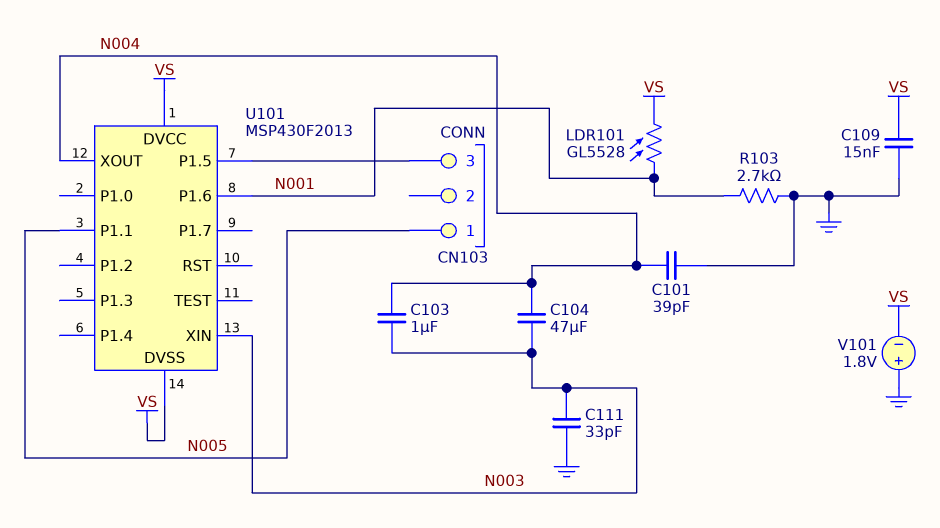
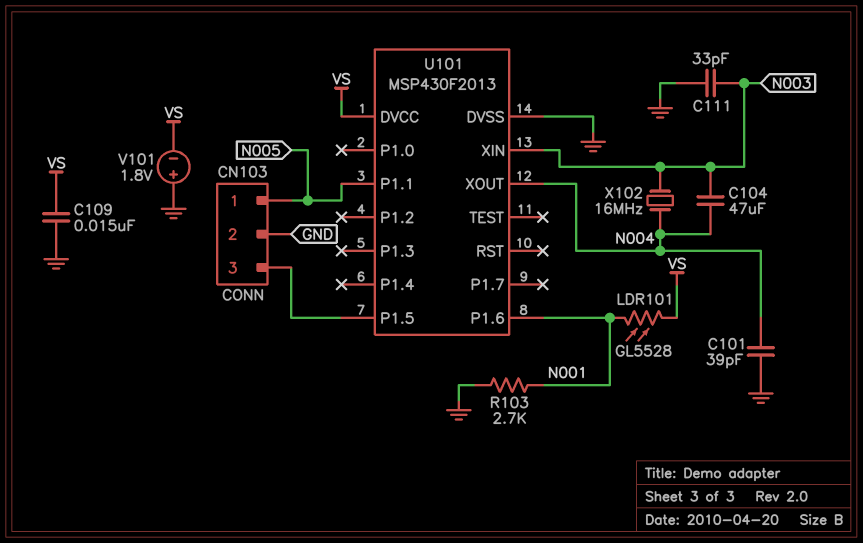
C103: 1uF (N003, N004) -> none
CN103 pin 2: none -> GND
U101 pin DVSS: VS -> GND
X102: none -> 16MHz (N003, N004)

